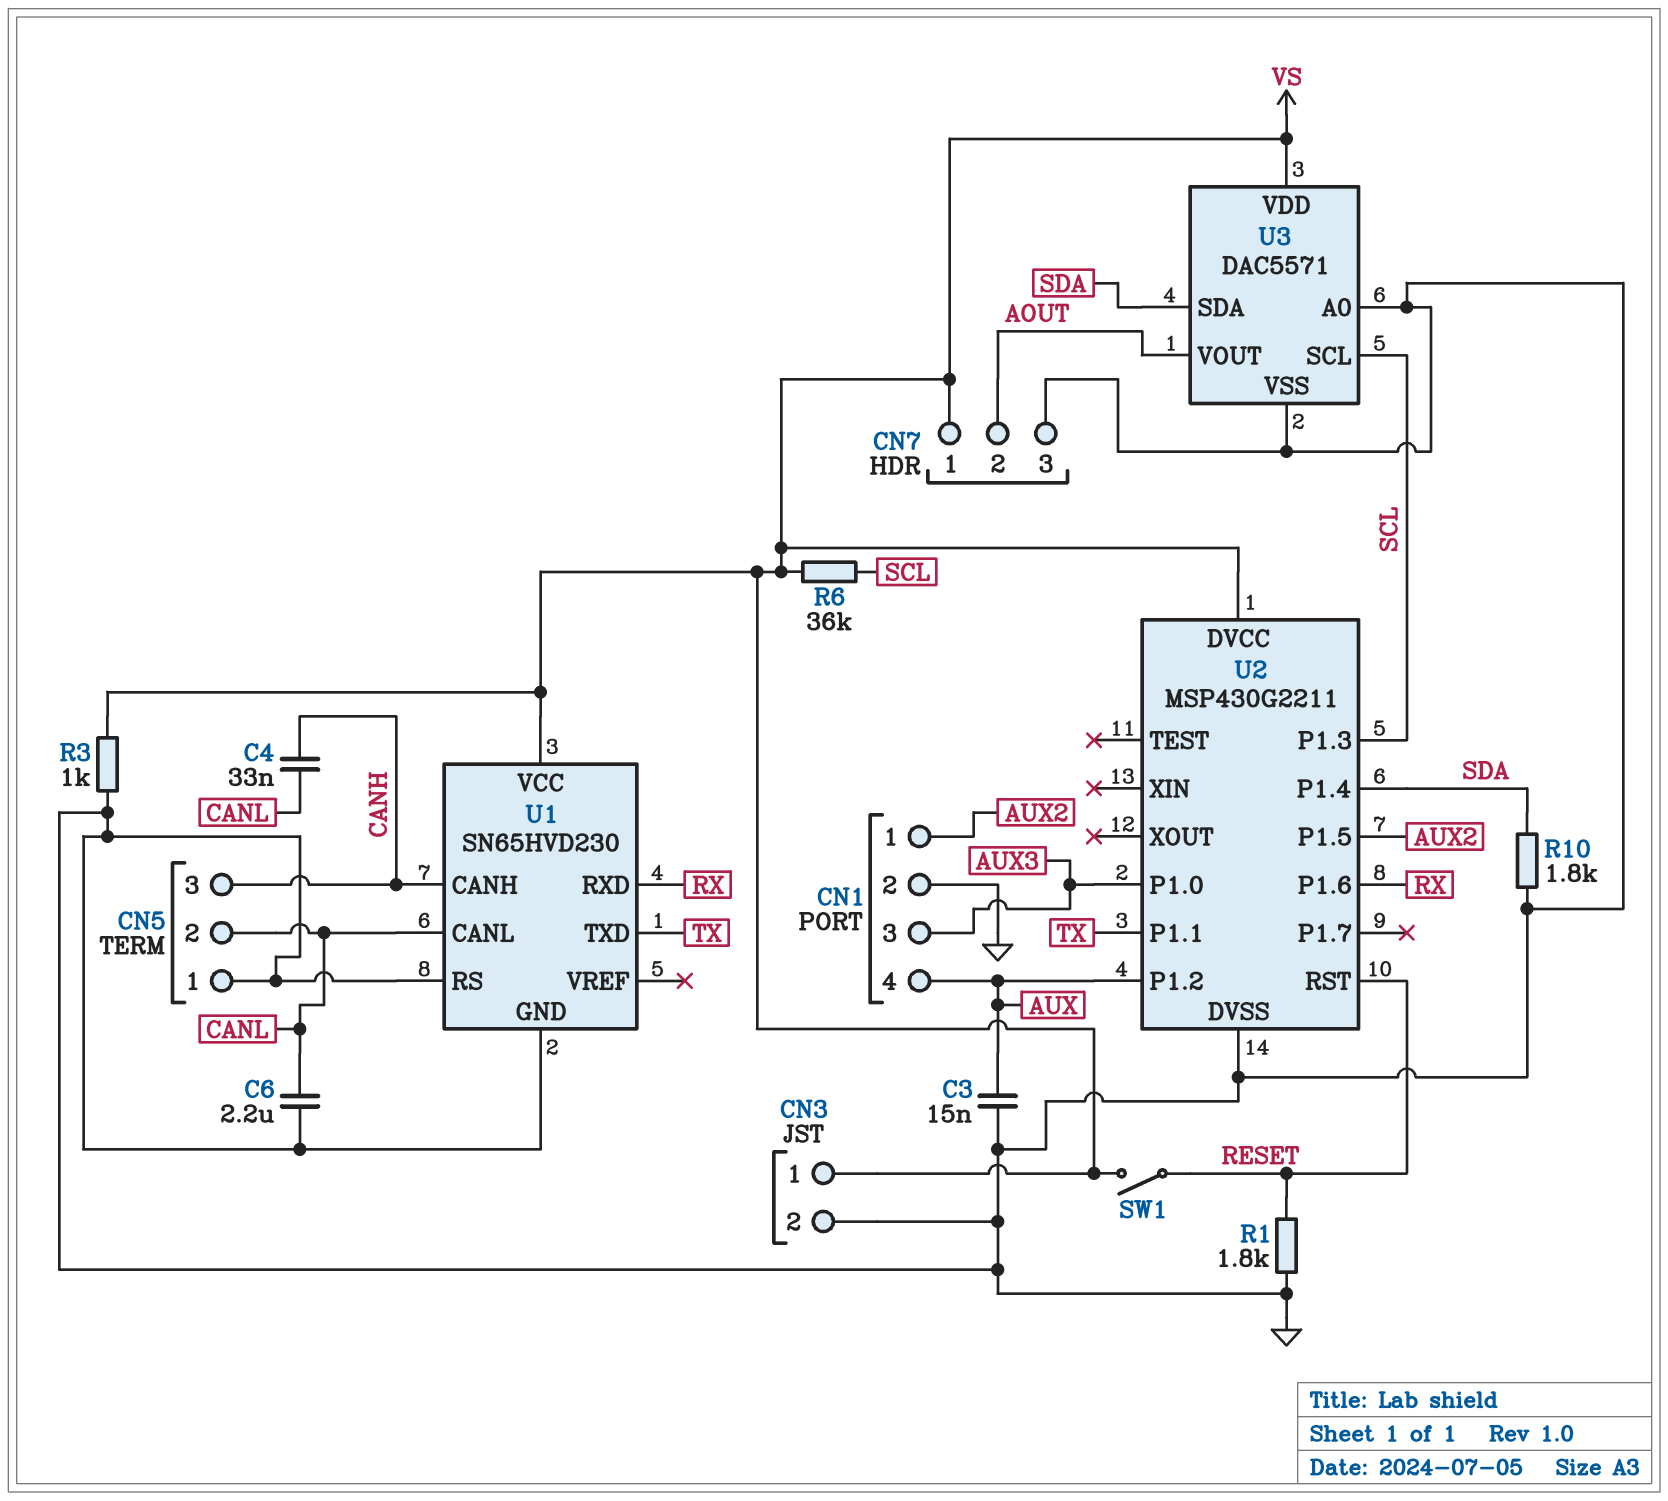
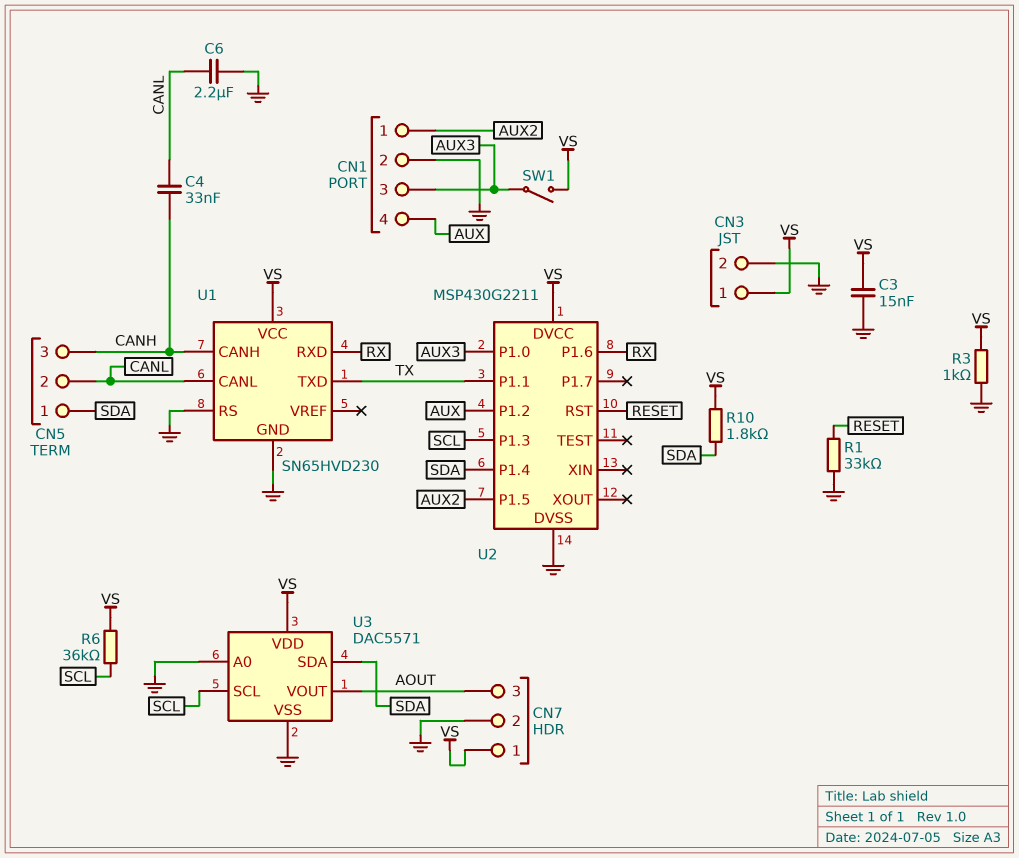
C3: 15nF (AUX, GND) -> 15nF (GND, VS)
CN5 pin 1: GND -> SDA
CN7 pin 2: AOUT -> GND
CN7 pin 3: GND -> AOUT
R1: 1.8k (GND, RESET) -> 33k (GND, RESET)
R10: 1.8k (GND, SDA) -> 1.8k (SDA, VS)
SW1: switch (RESET, VS) -> switch (AUX3, VS)

